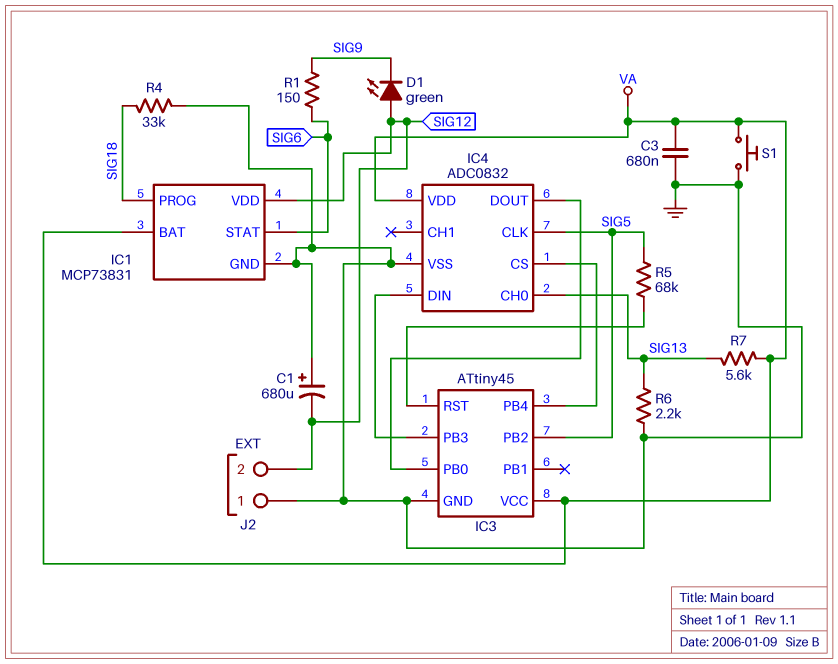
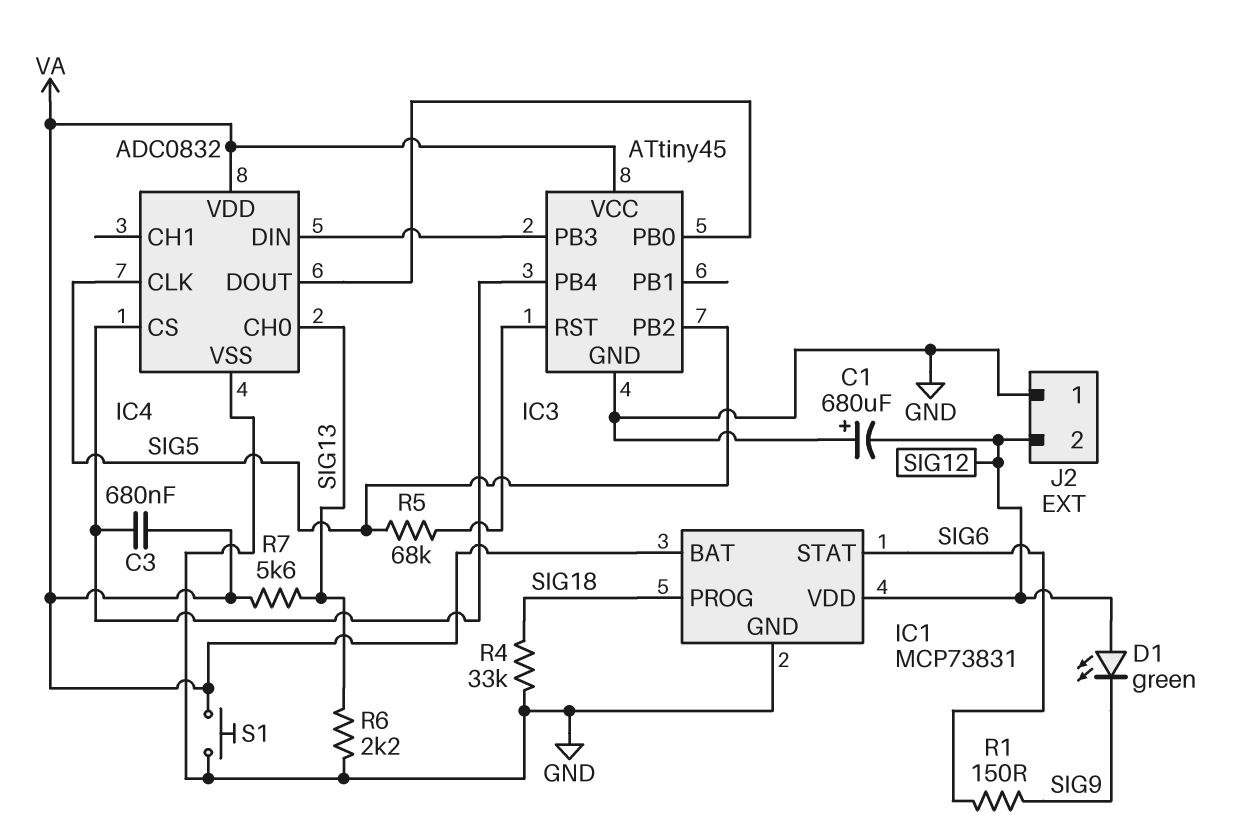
C3: 680nF (GND, VA) -> 680nF (IC3/PB4, VA)

